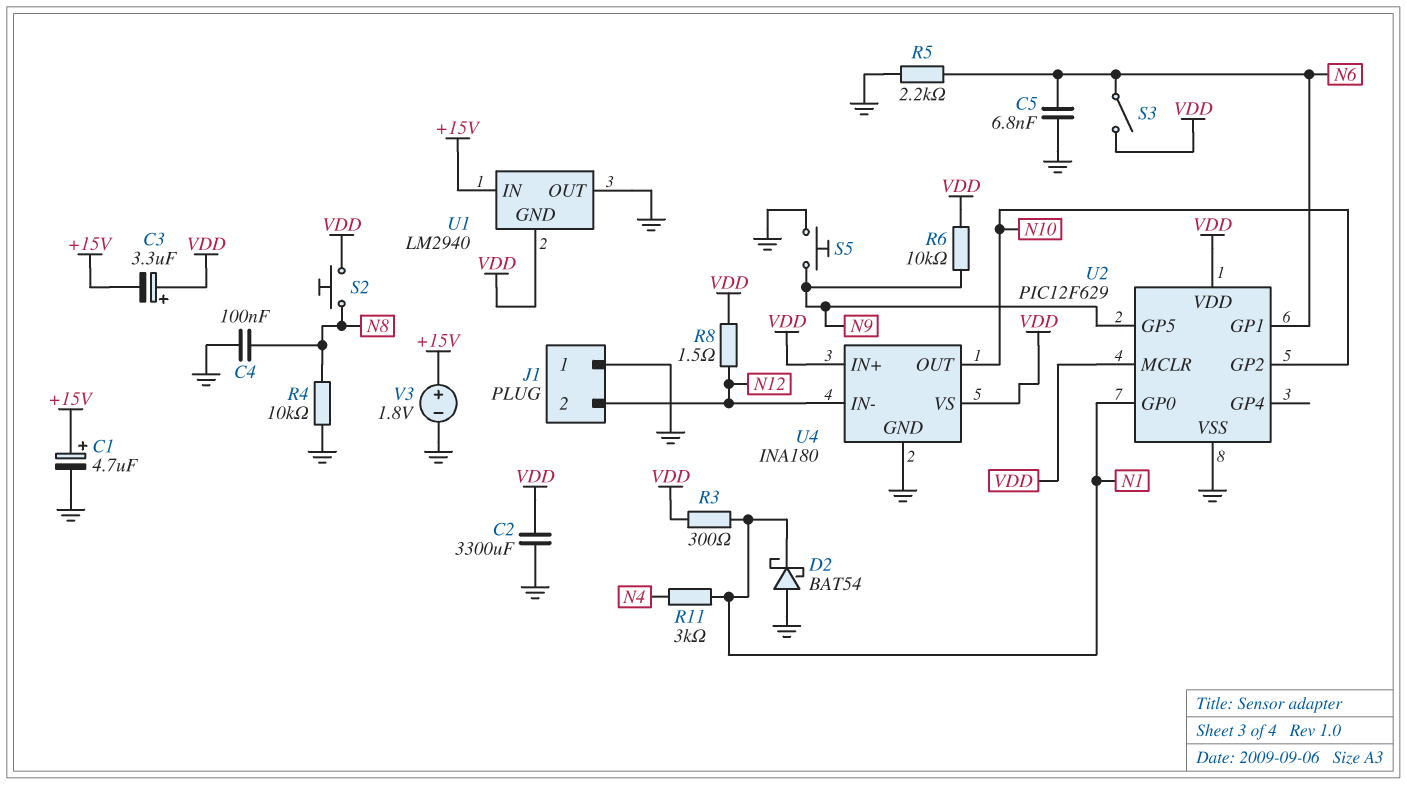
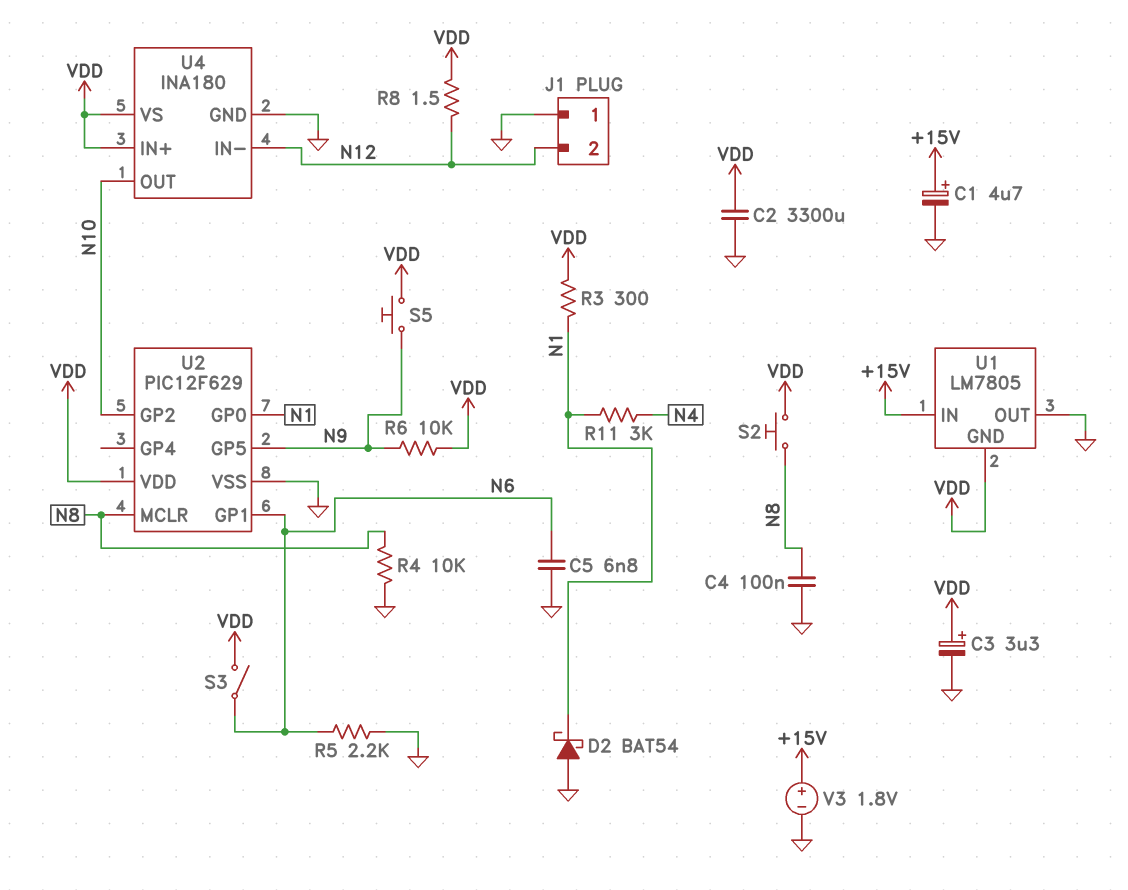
C3: 3.3uF (plus VDD, minus +15V) -> 3.3uF (plus VDD, minus GND)
S5: button (GND, N9) -> button (N9, VDD)
U1: LM2940 -> LM7805
U2 pin MCLR: VDD -> N8

